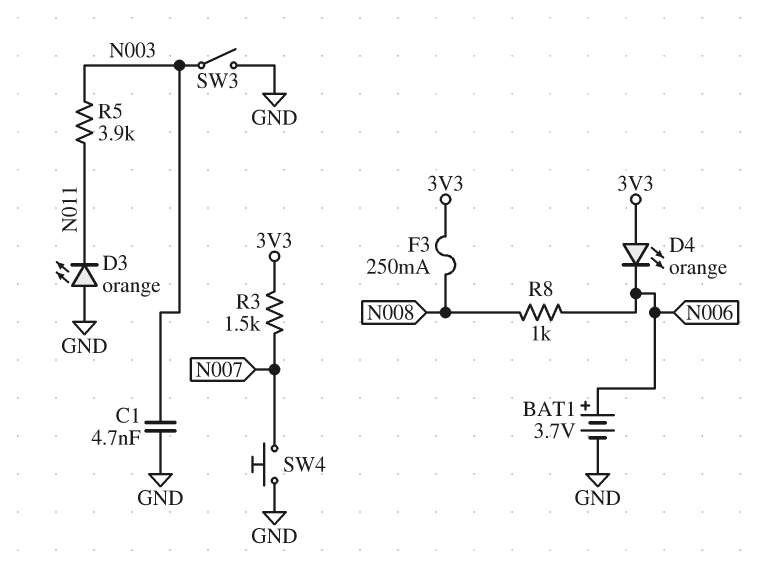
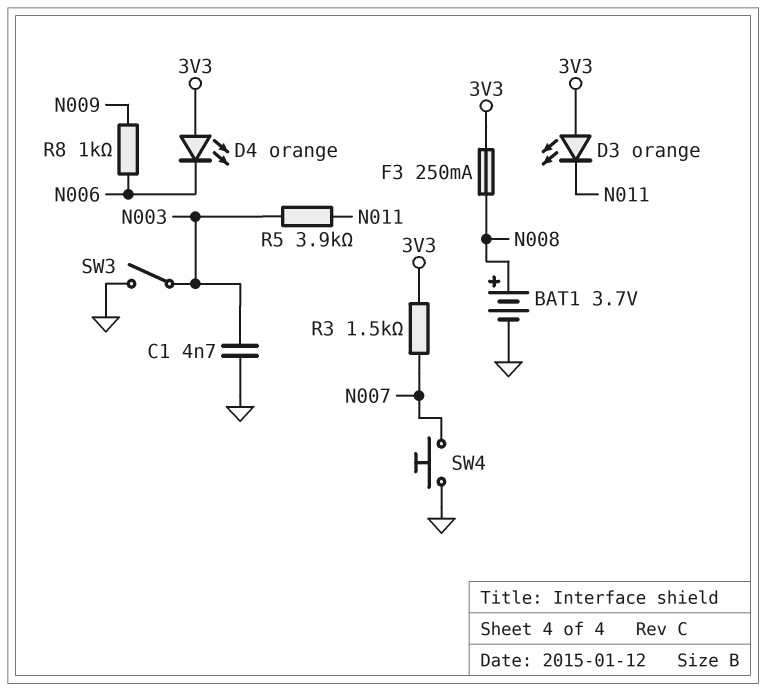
BAT1: 3.7V (plus N006, minus GND) -> 3.7V (plus N008, minus GND)
D3: LED orange (A GND, K N011) -> LED orange (A 3V3, K N011)
R8: 1k (N006, N008) -> 1k (N006, N009)

